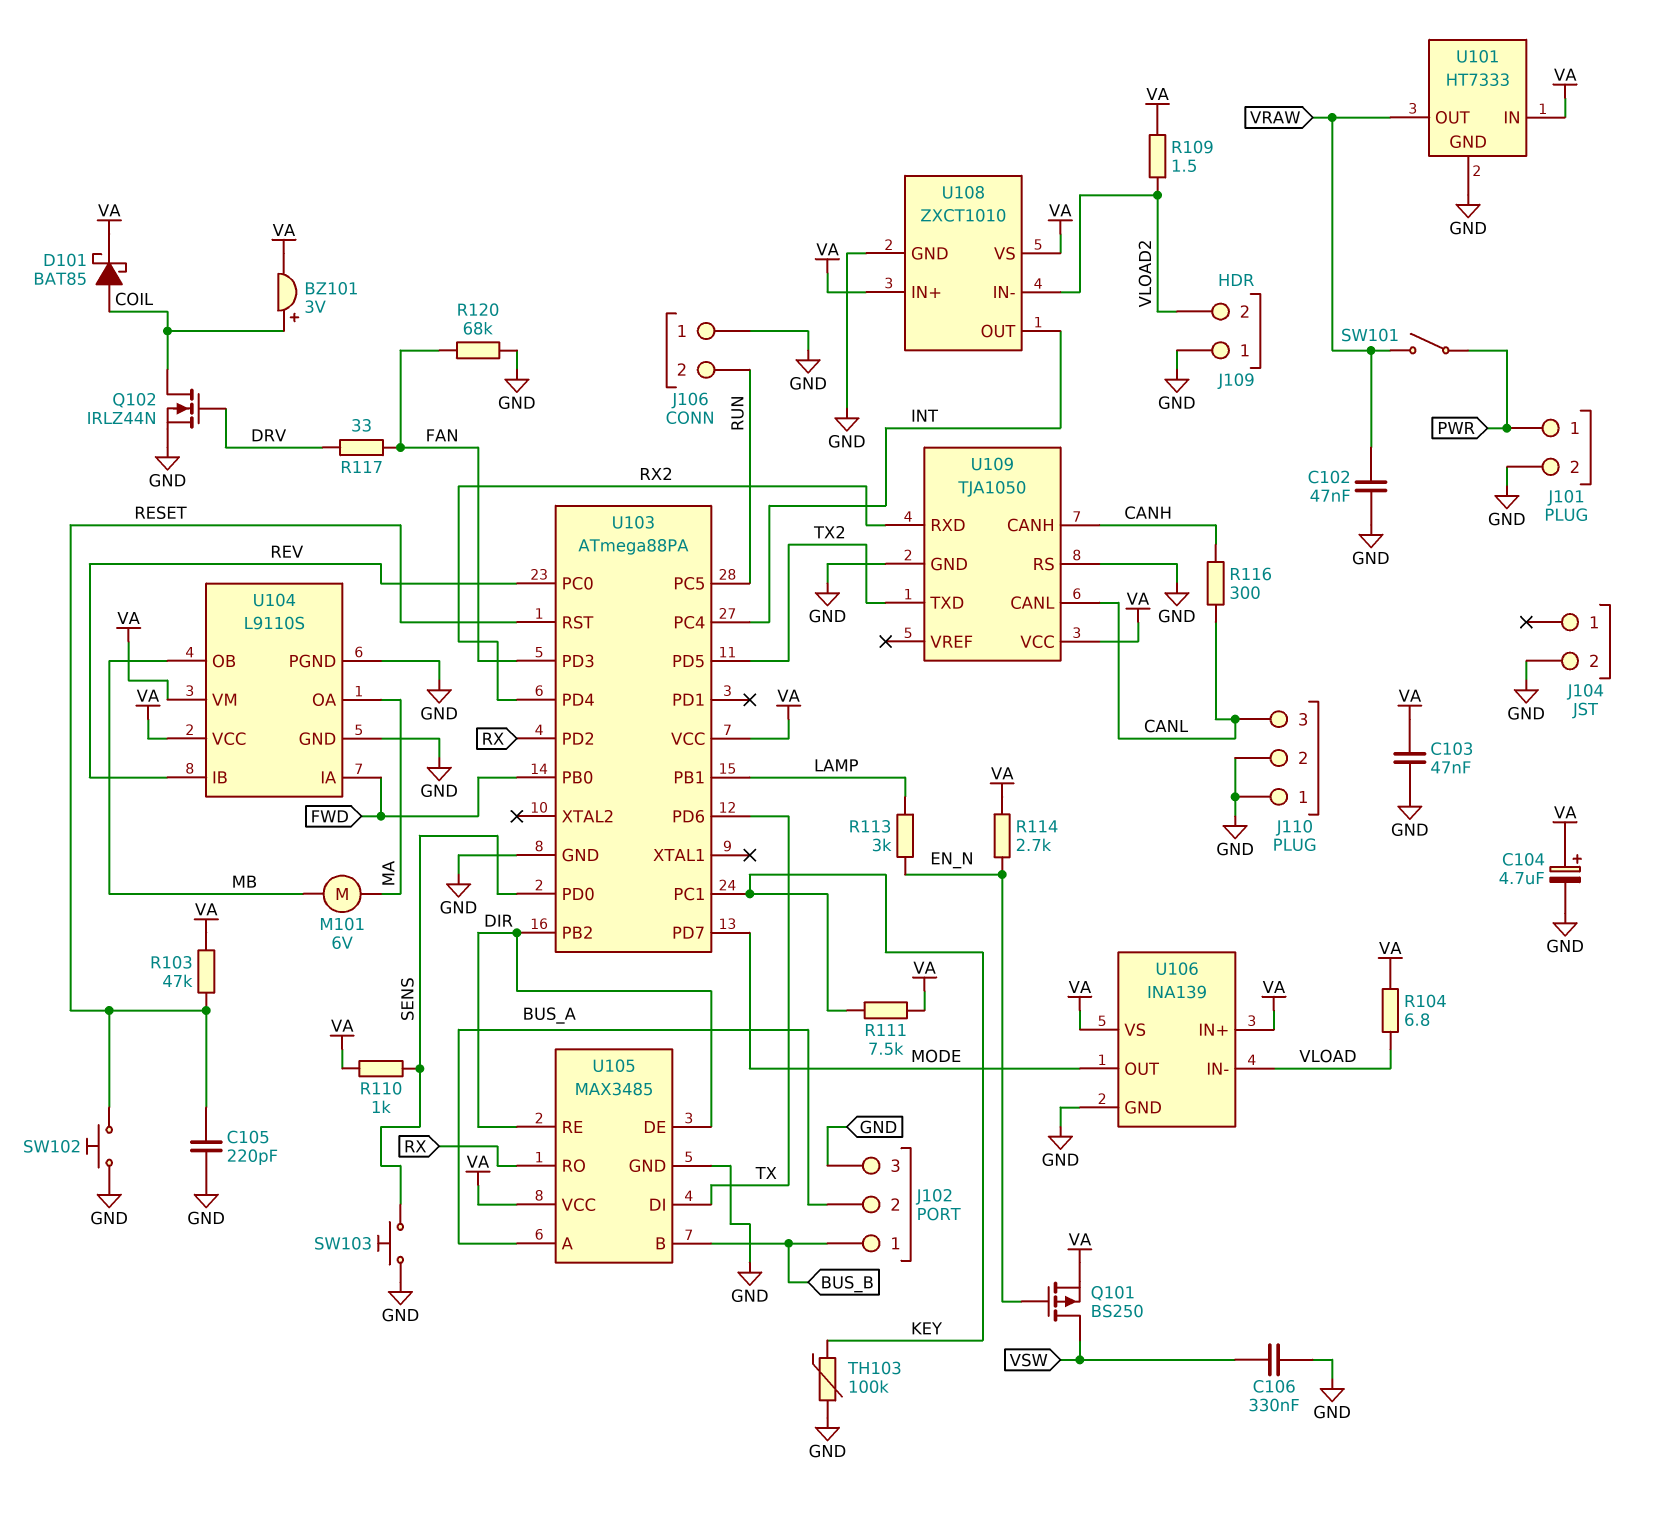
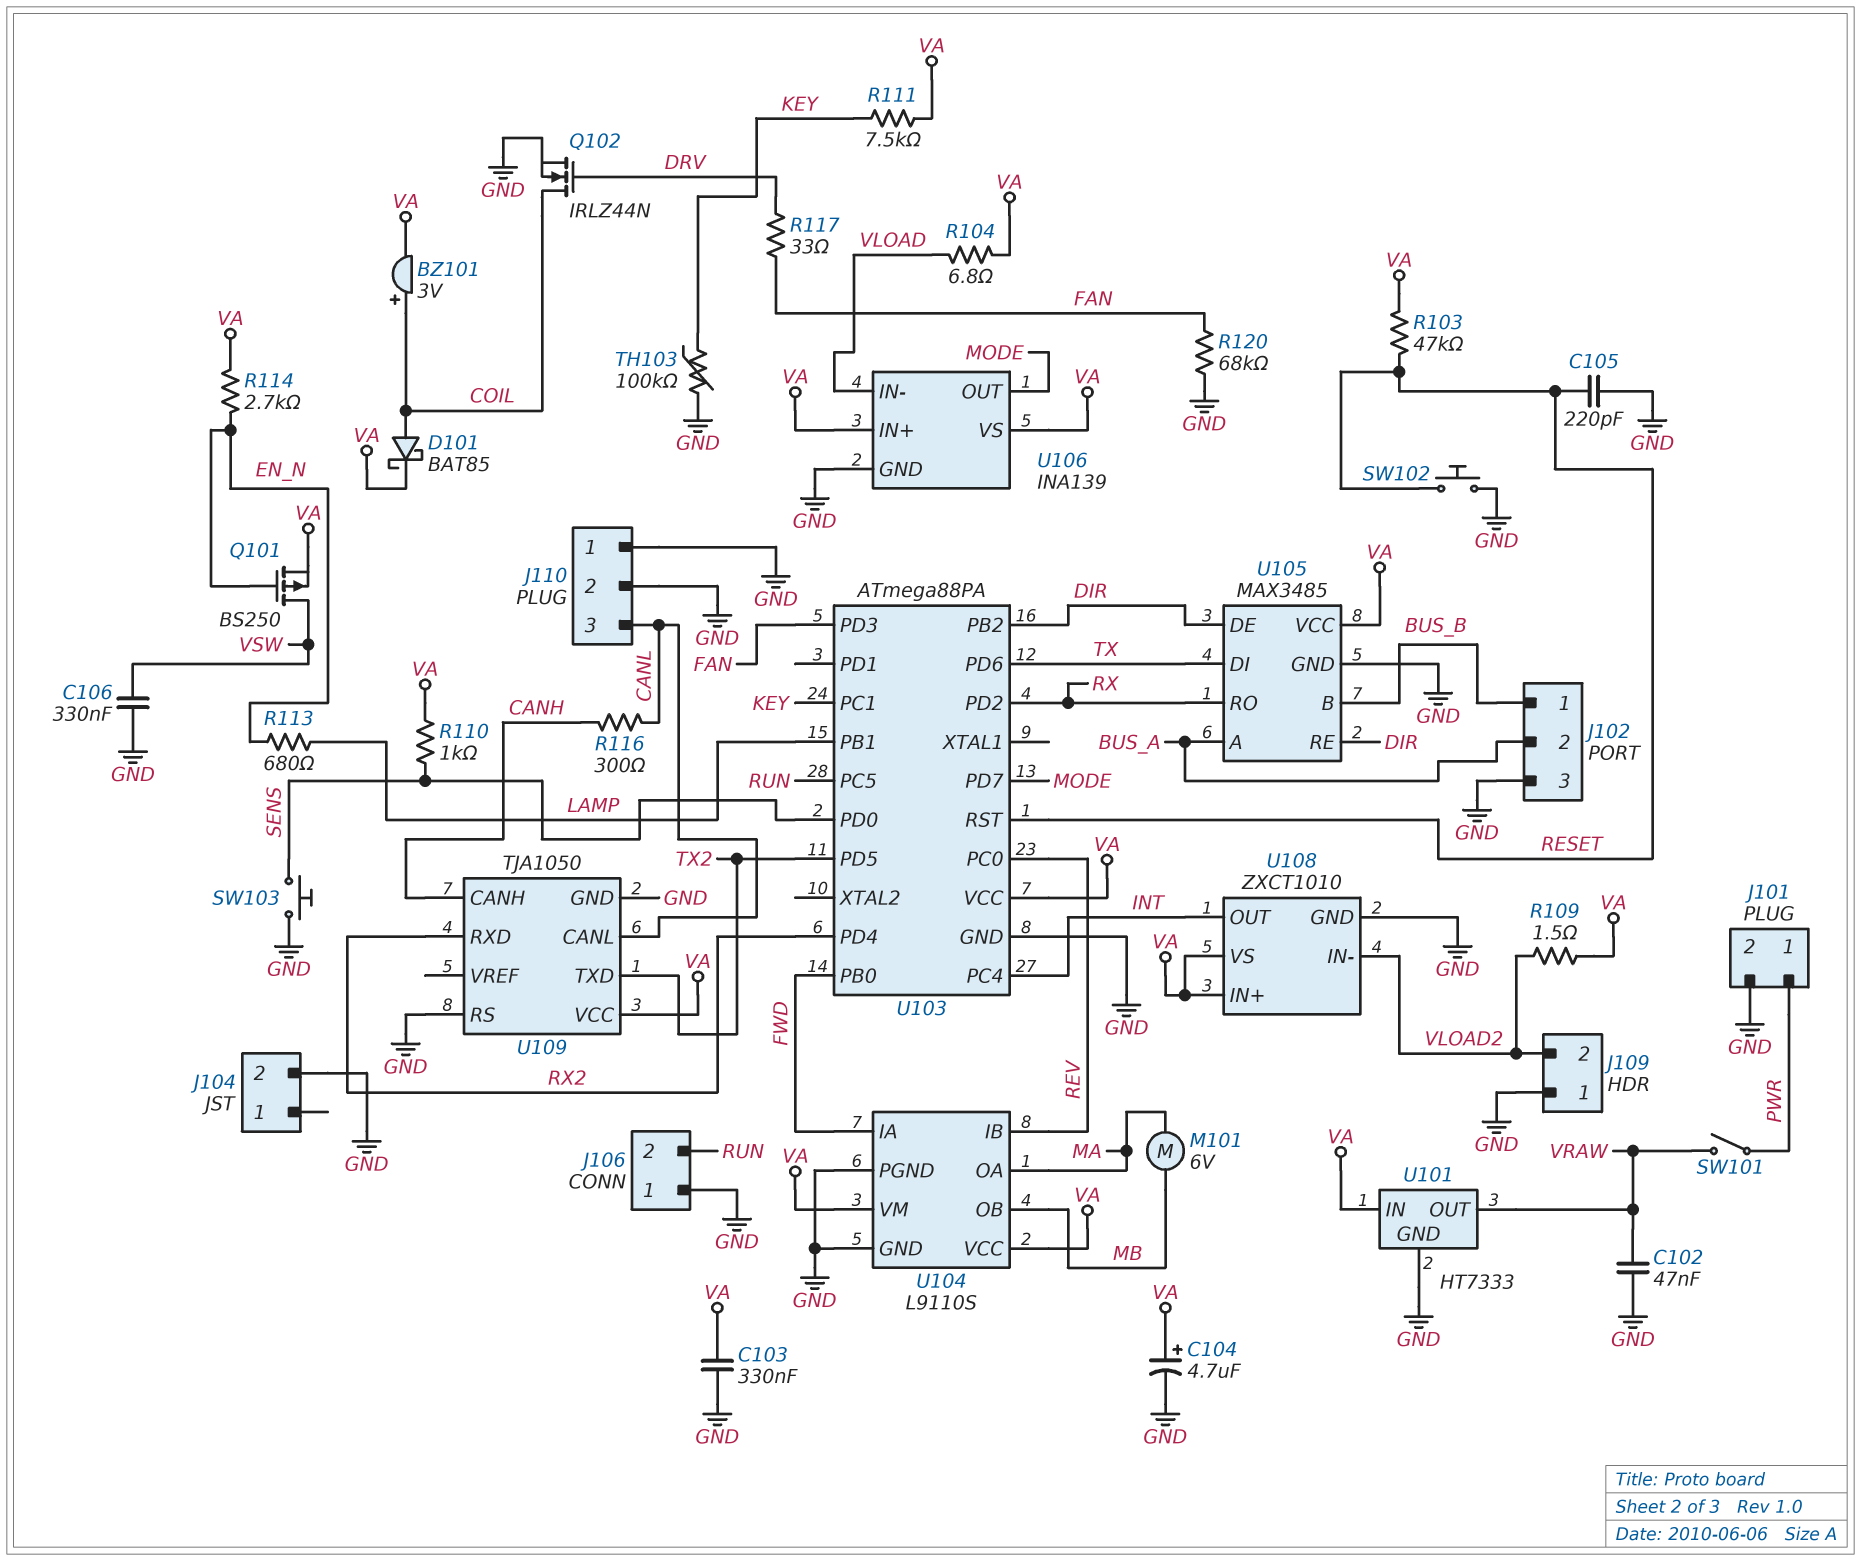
C103: 47nF (GND, VA) -> 330nF (GND, VA)
R113: 3k (EN_N, LAMP) -> 680 (EN_N, LAMP)

